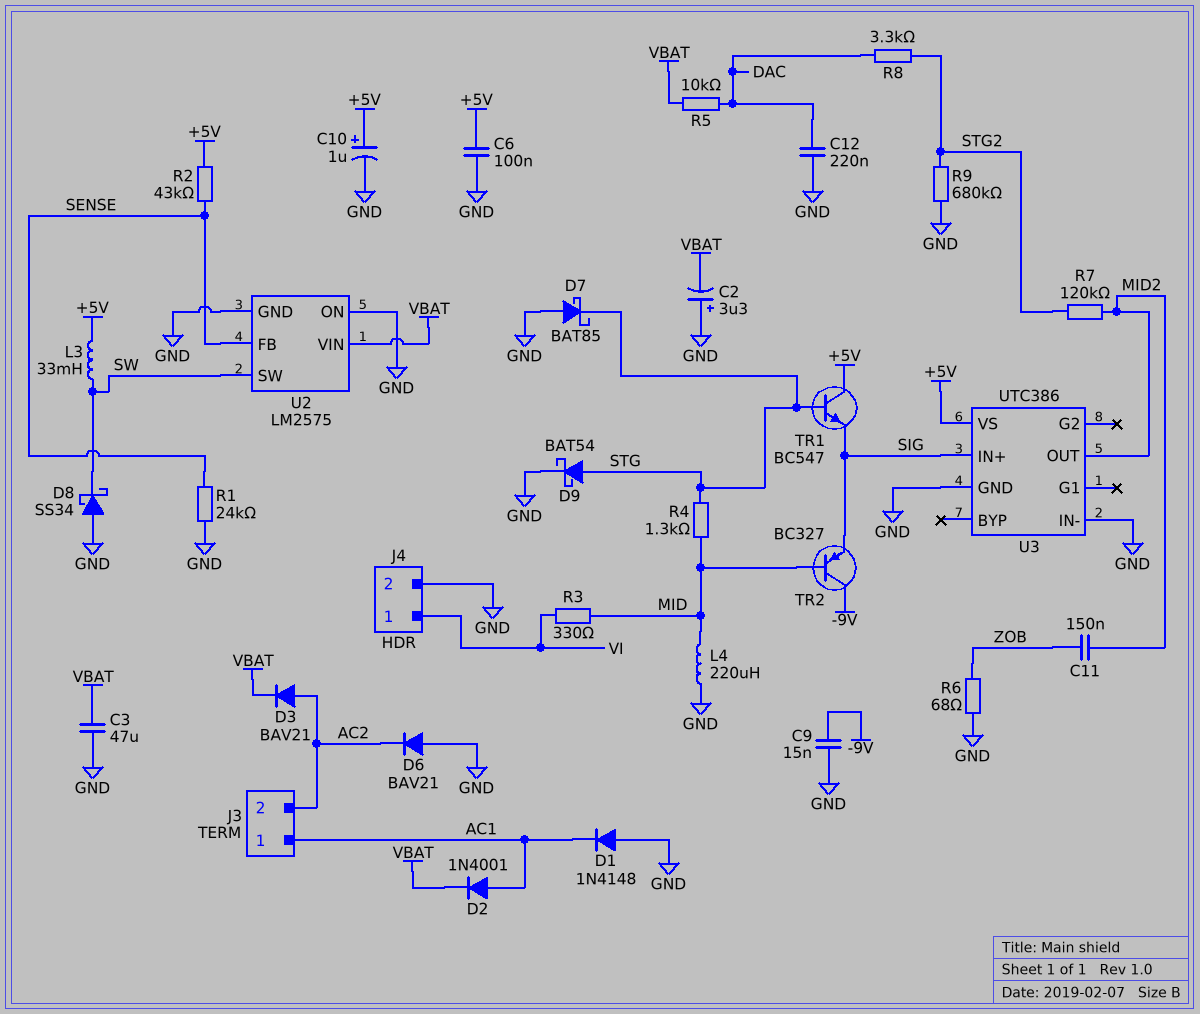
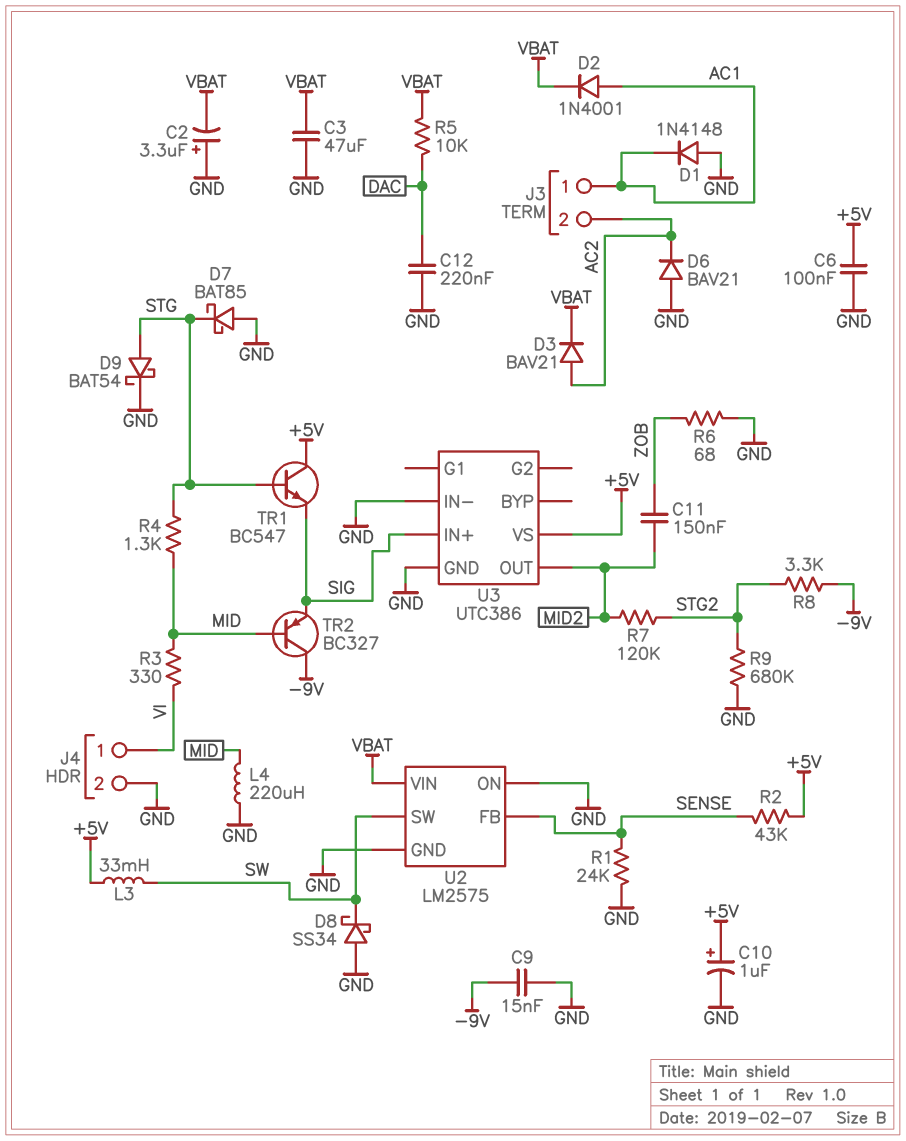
R8: 3.3k (DAC, STG2) -> 3.3k (-9V, STG2)

